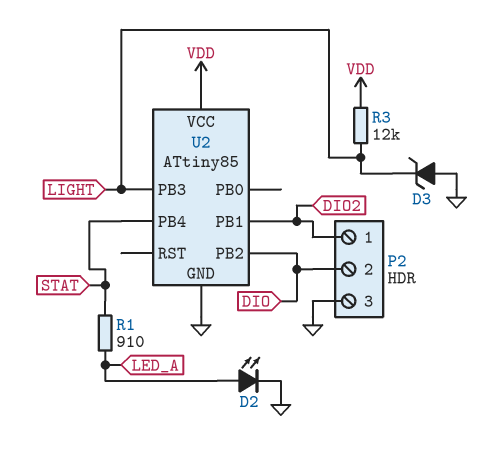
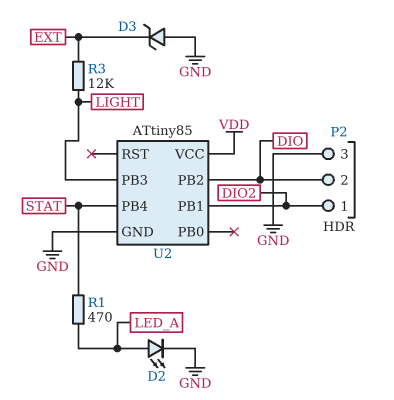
D3: zener (A GND, K LIGHT) -> zener (A GND, K EXT)
R1: 910 (LED_A, STAT) -> 470 (LED_A, STAT)
R3: 12k (LIGHT, VDD) -> 12k (EXT, LIGHT)

